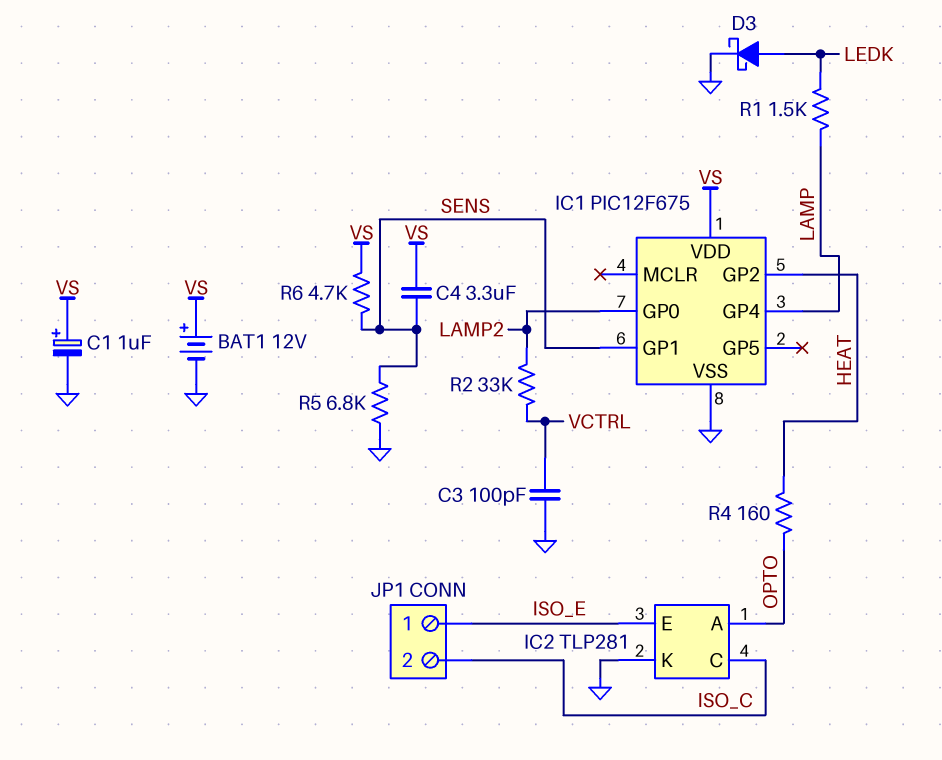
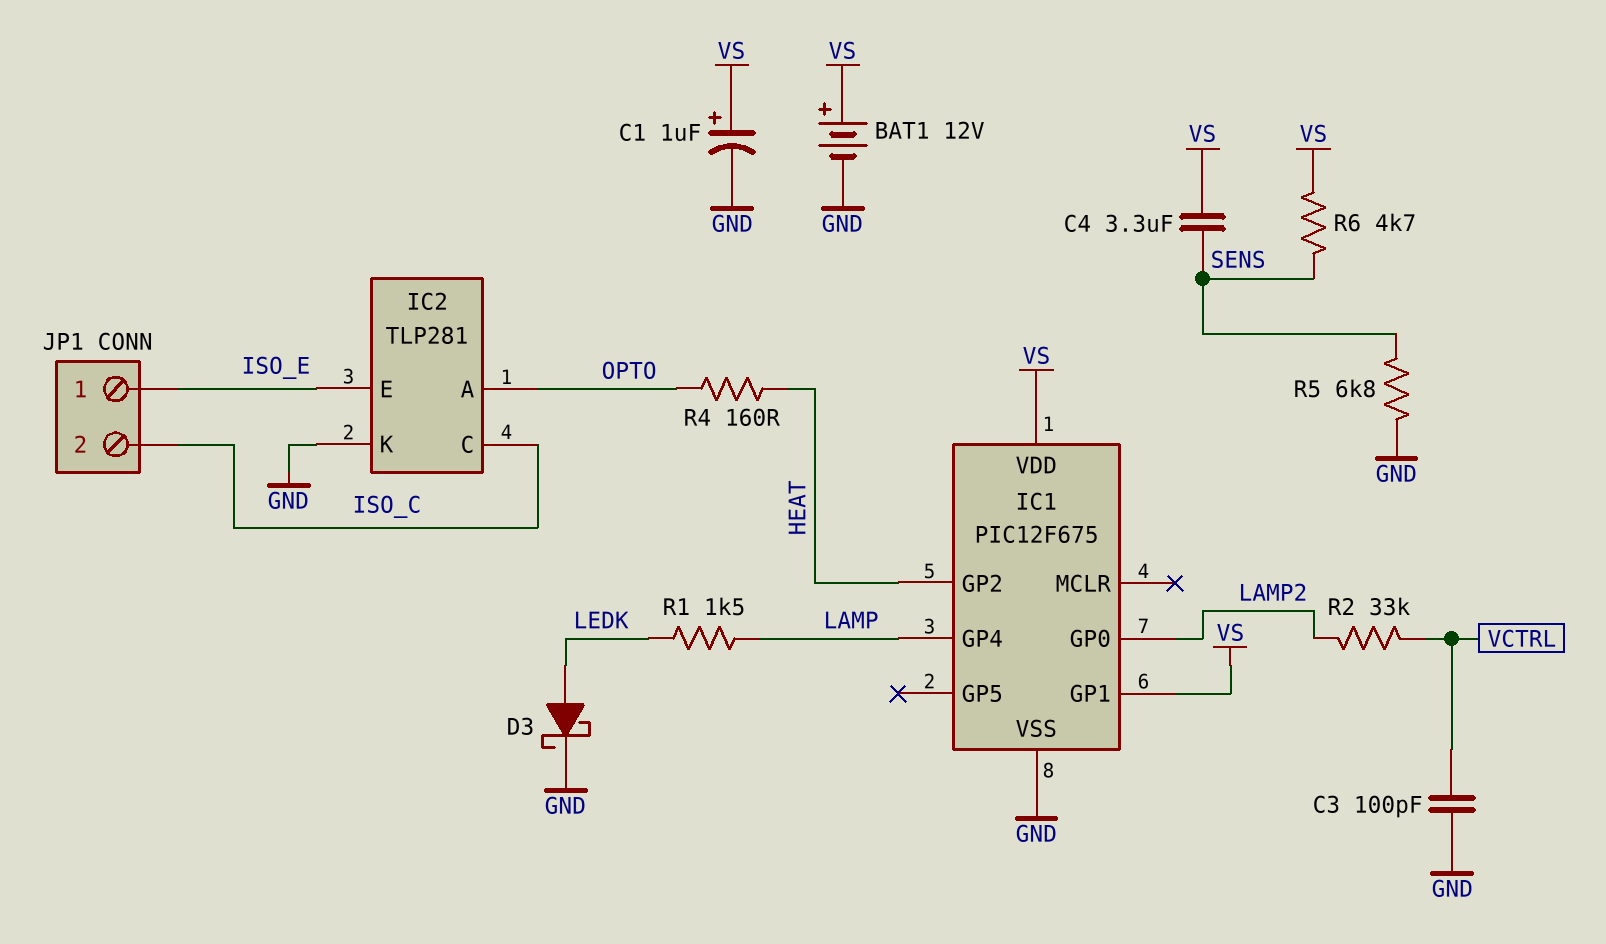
IC1 pin GP1: SENS -> VS

